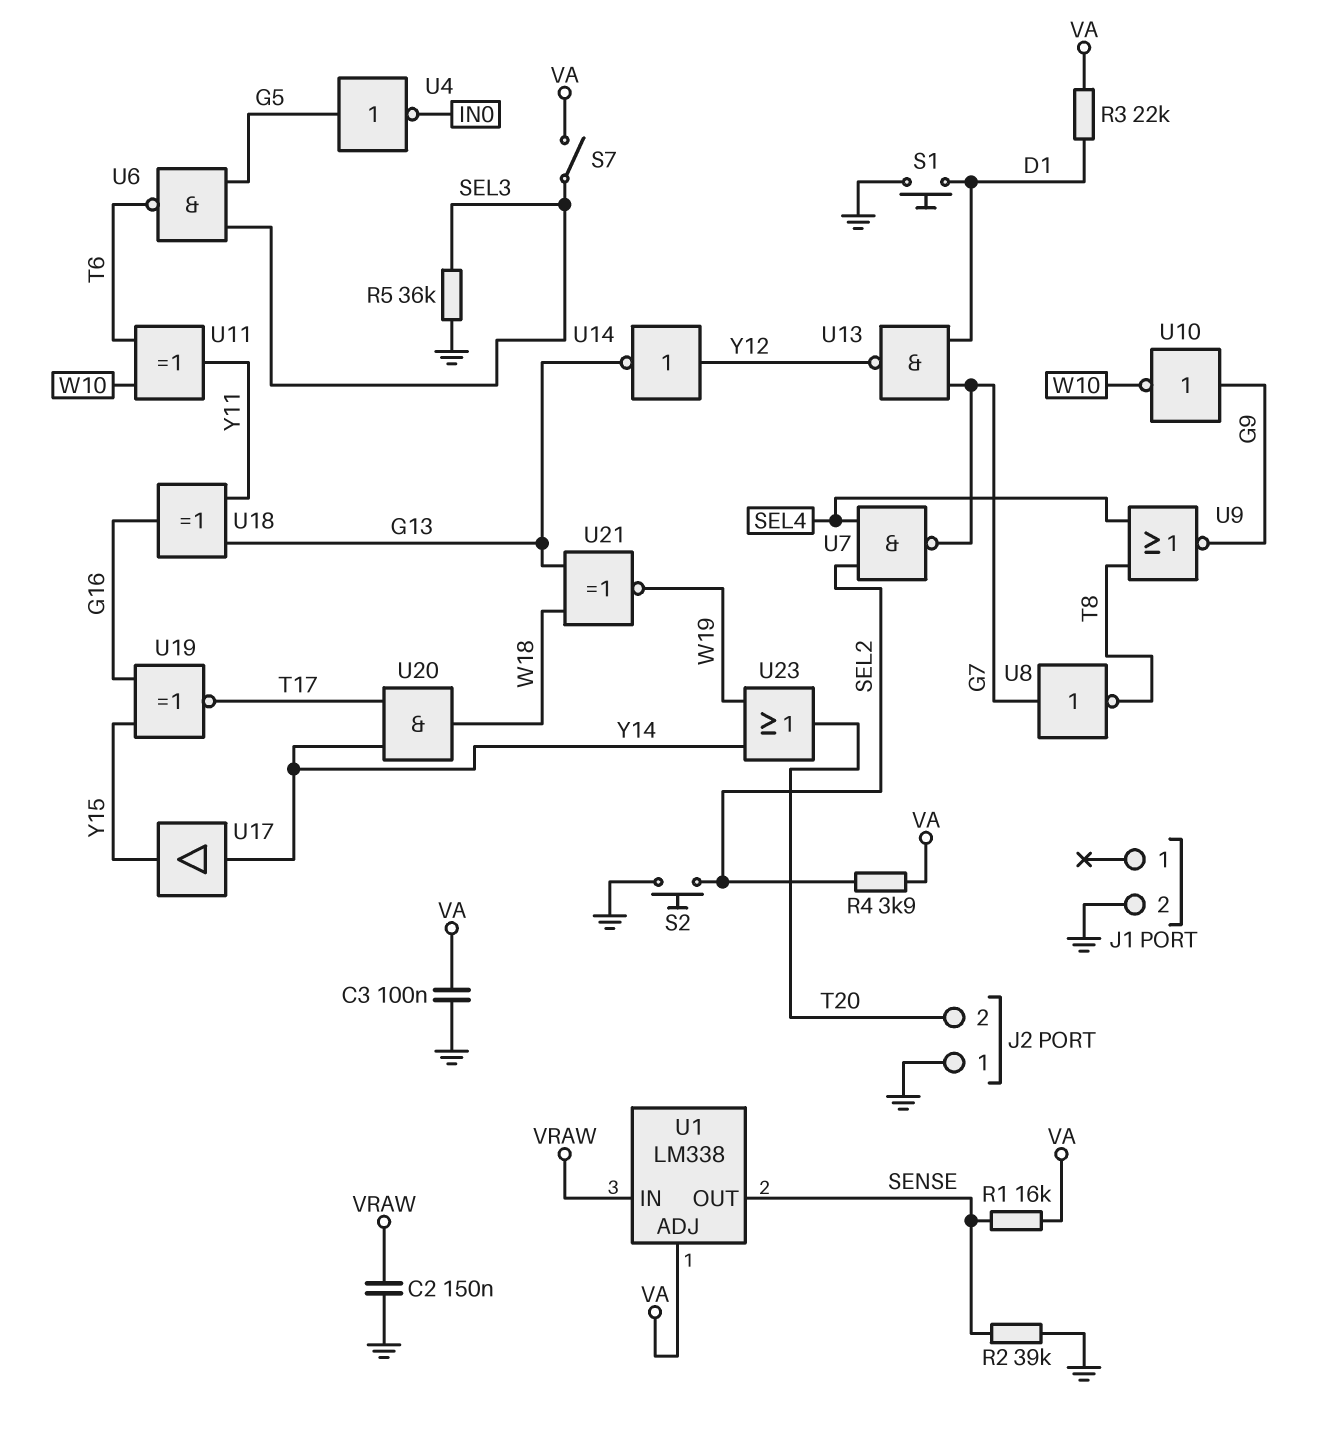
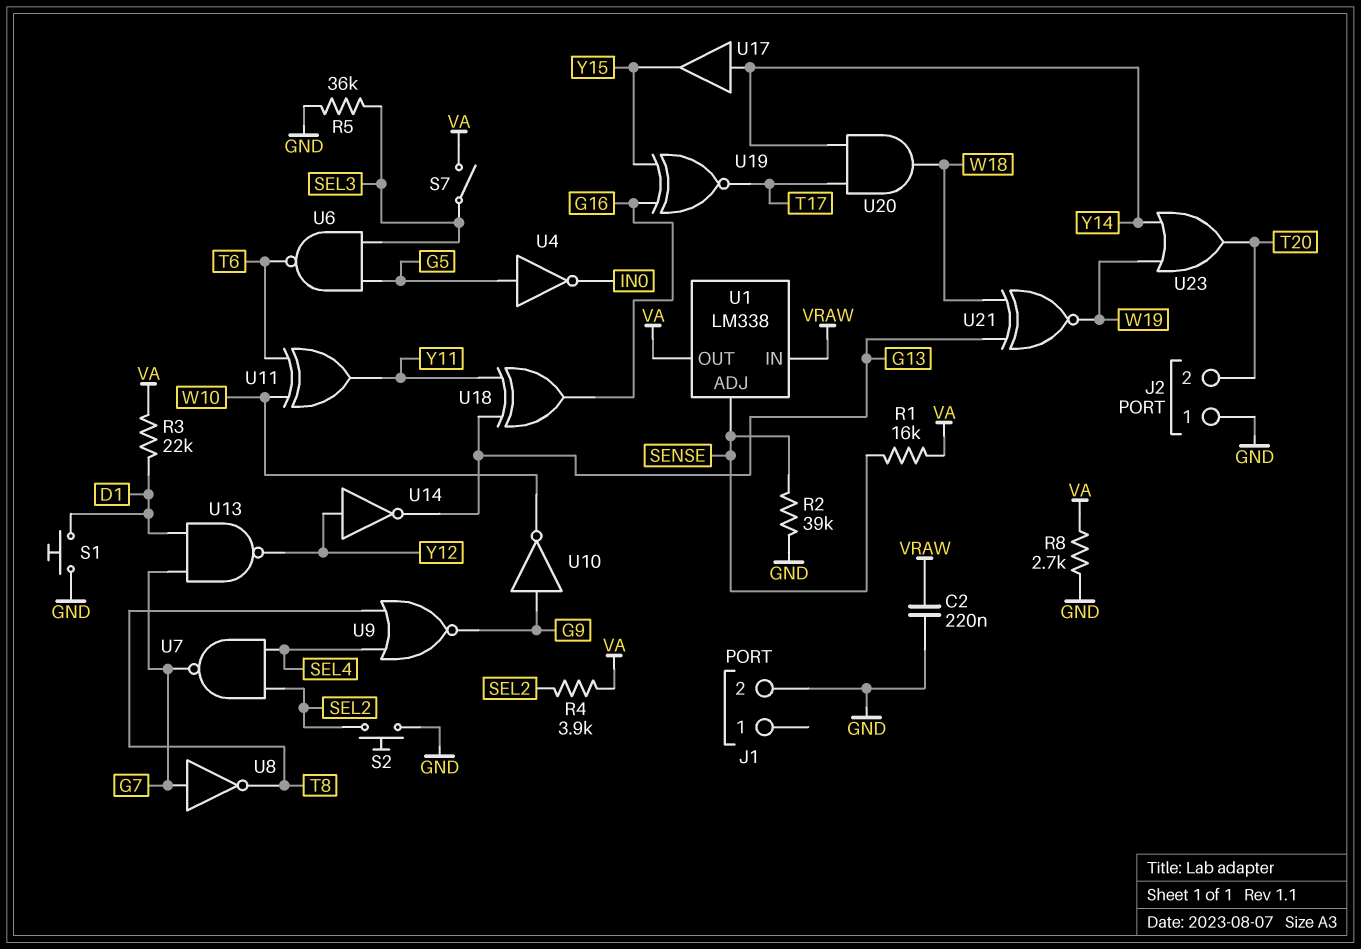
C2: 150nF (GND, VRAW) -> 220nF (GND, VRAW)
C3: 100nF (GND, VA) -> none
R8: none -> 2.7k (GND, VA)
U1 pin ADJ: VA -> SENSE
U1 pin OUT: SENSE -> VA

